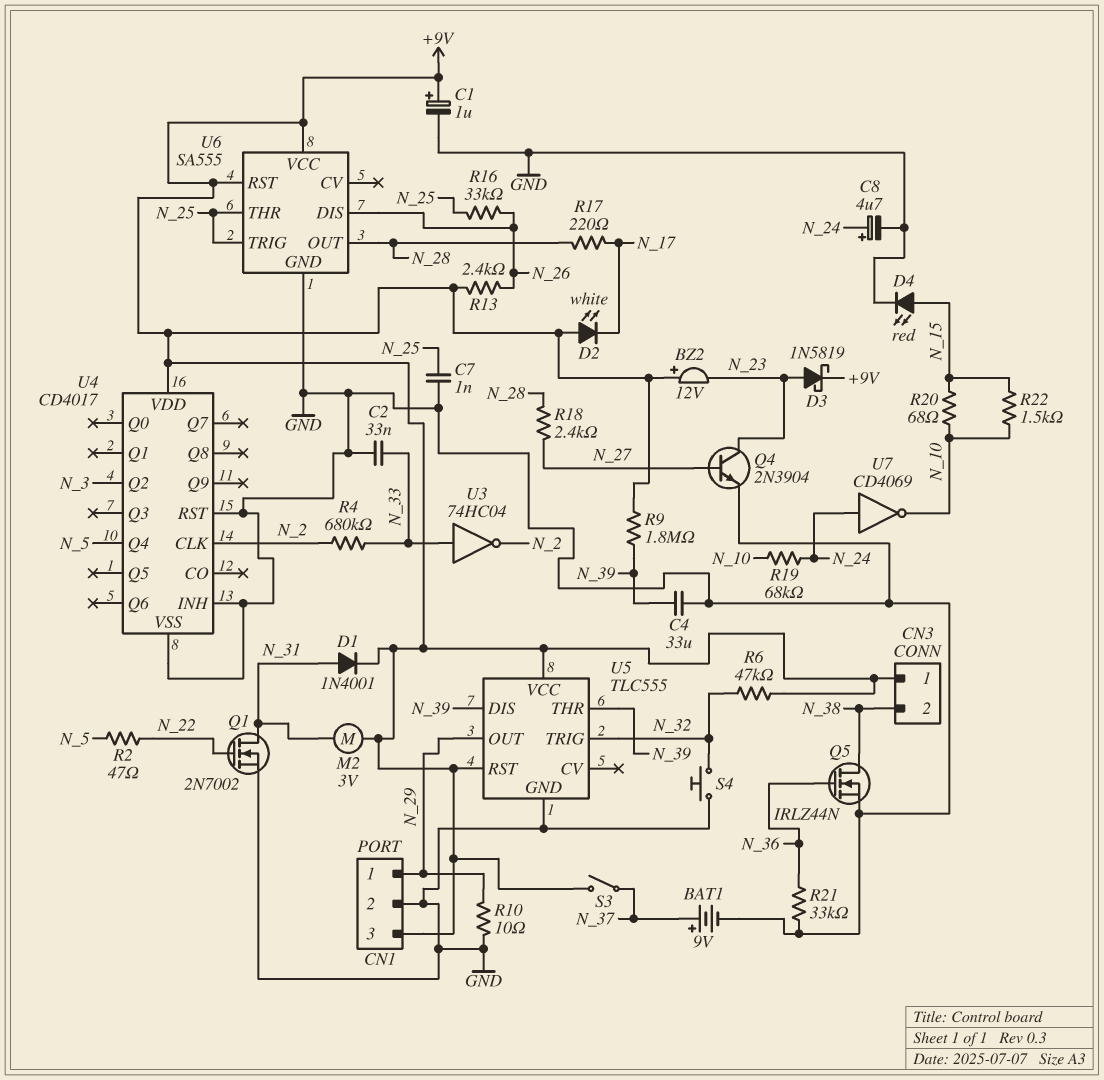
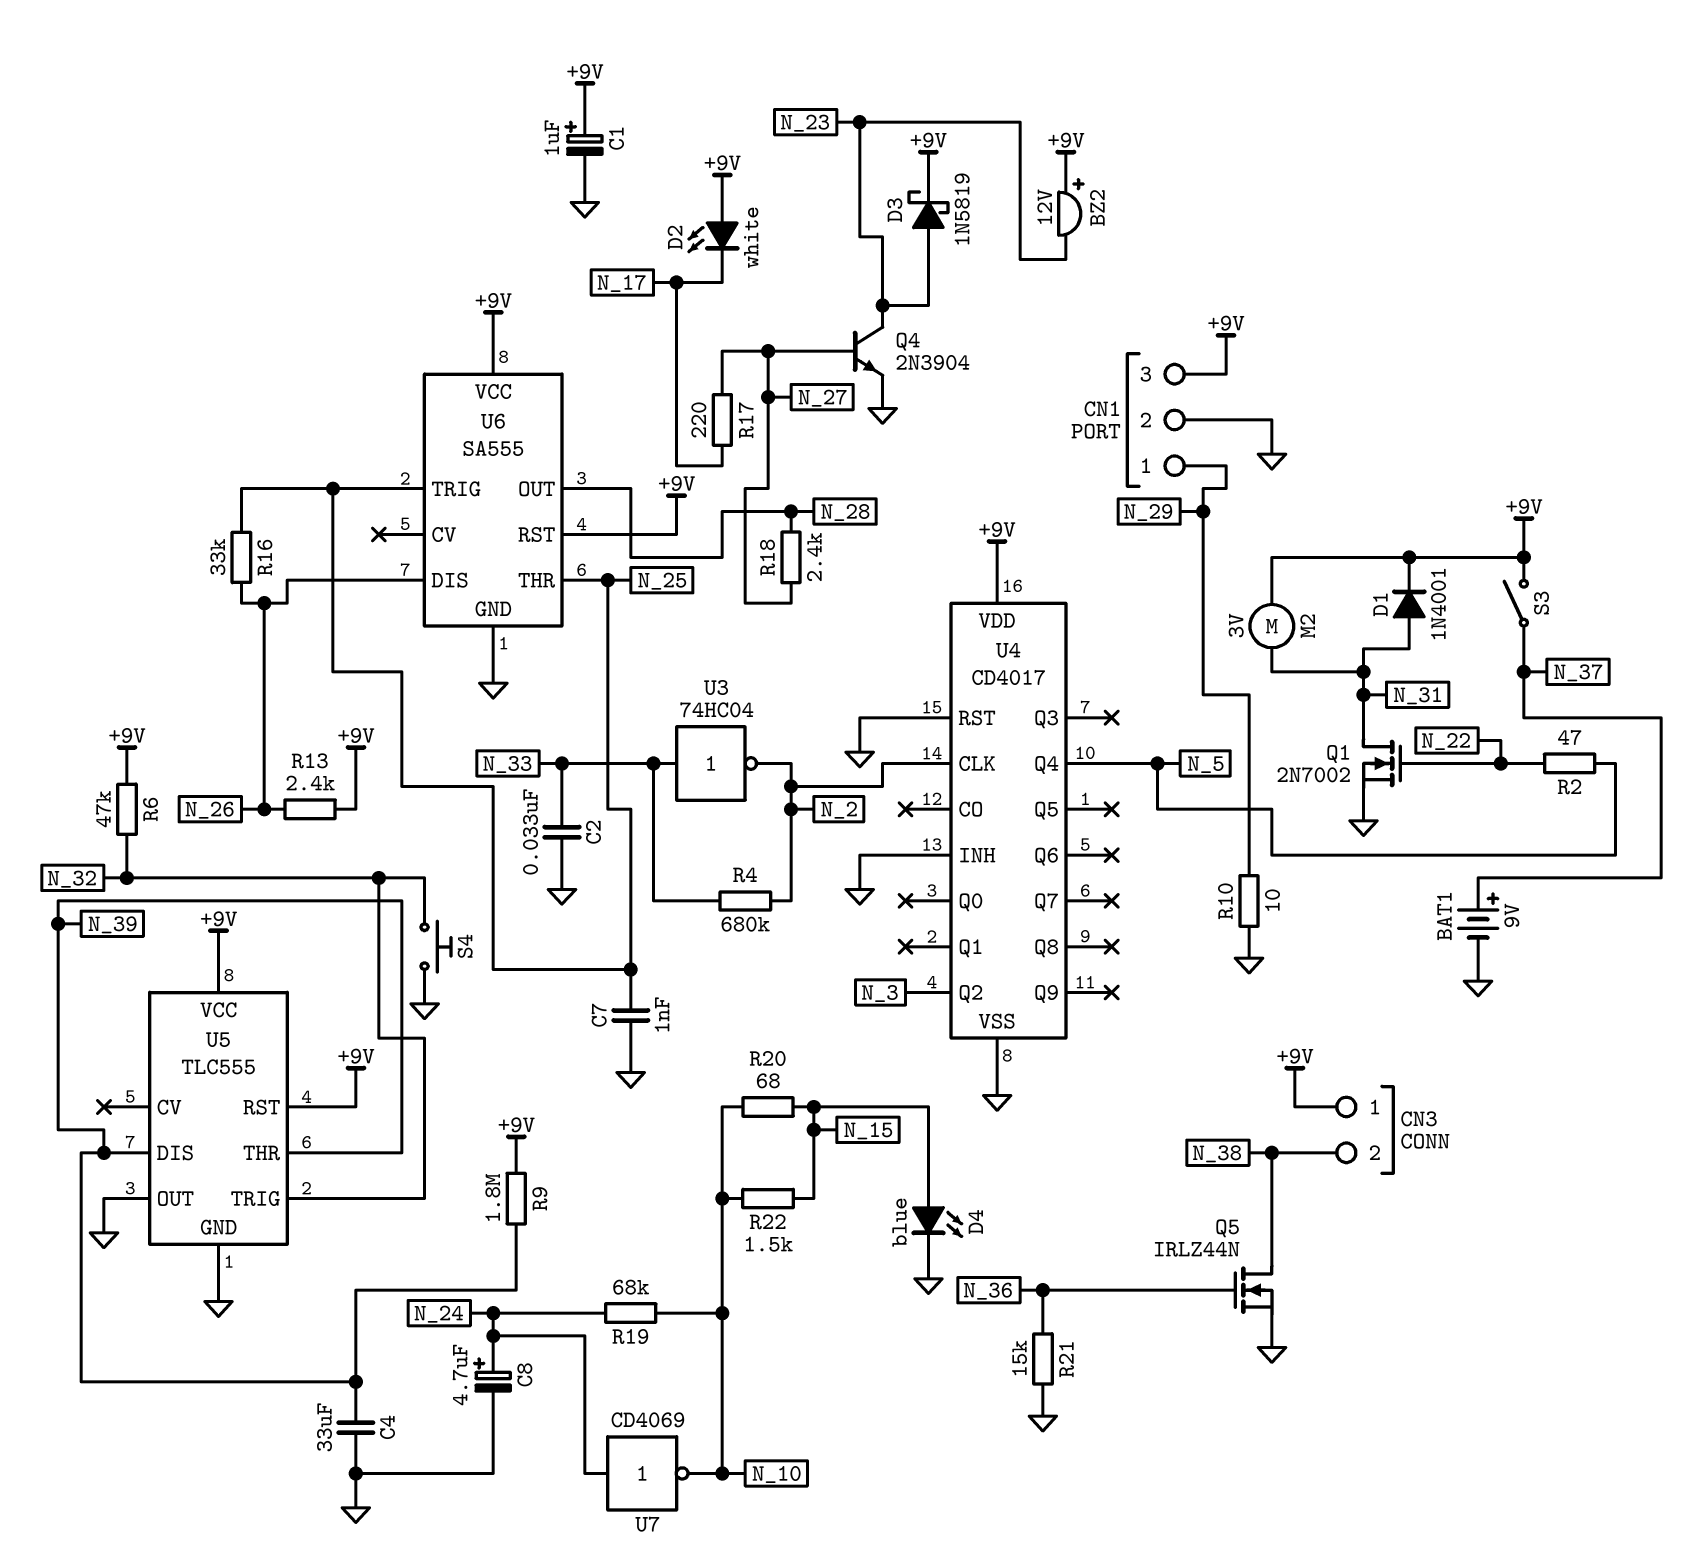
D4: LED red (A N_15, K GND) -> LED blue (A N_15, K GND)
R17: 220 (N_17, N_28) -> 220 (N_17, N_27)
R21: 33k (GND, N_36) -> 15k (GND, N_36)
U5 pin OUT: N_29 -> GND

